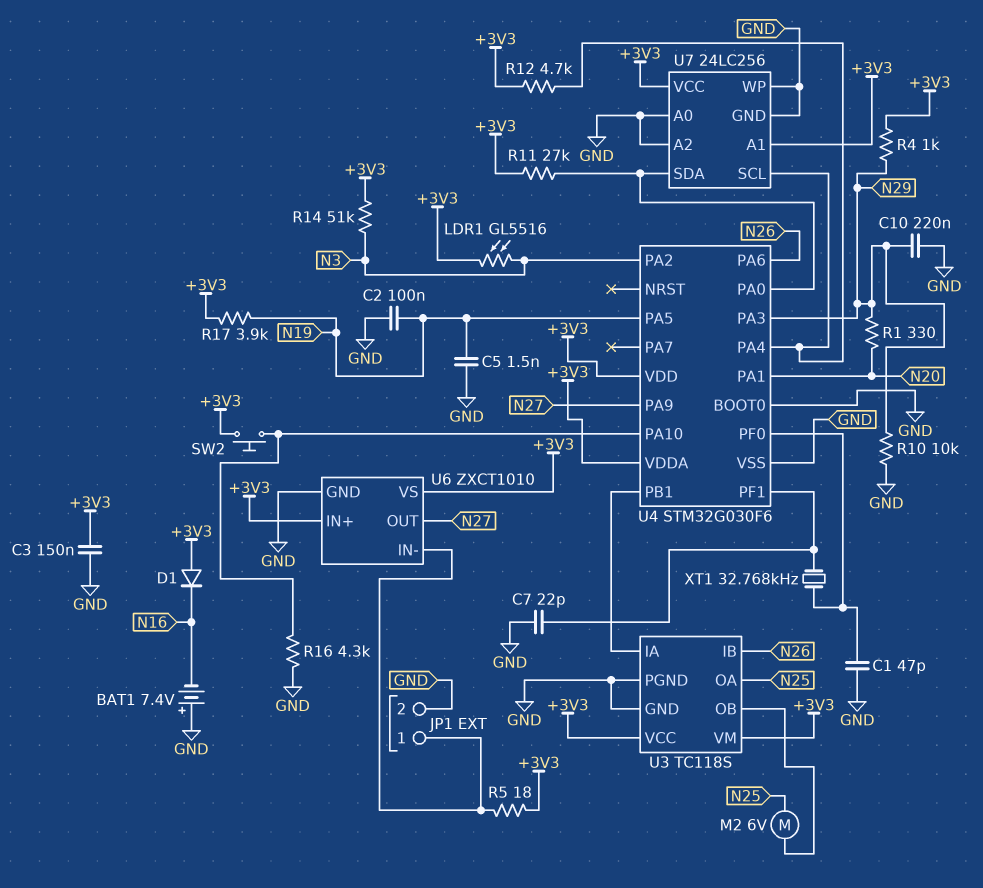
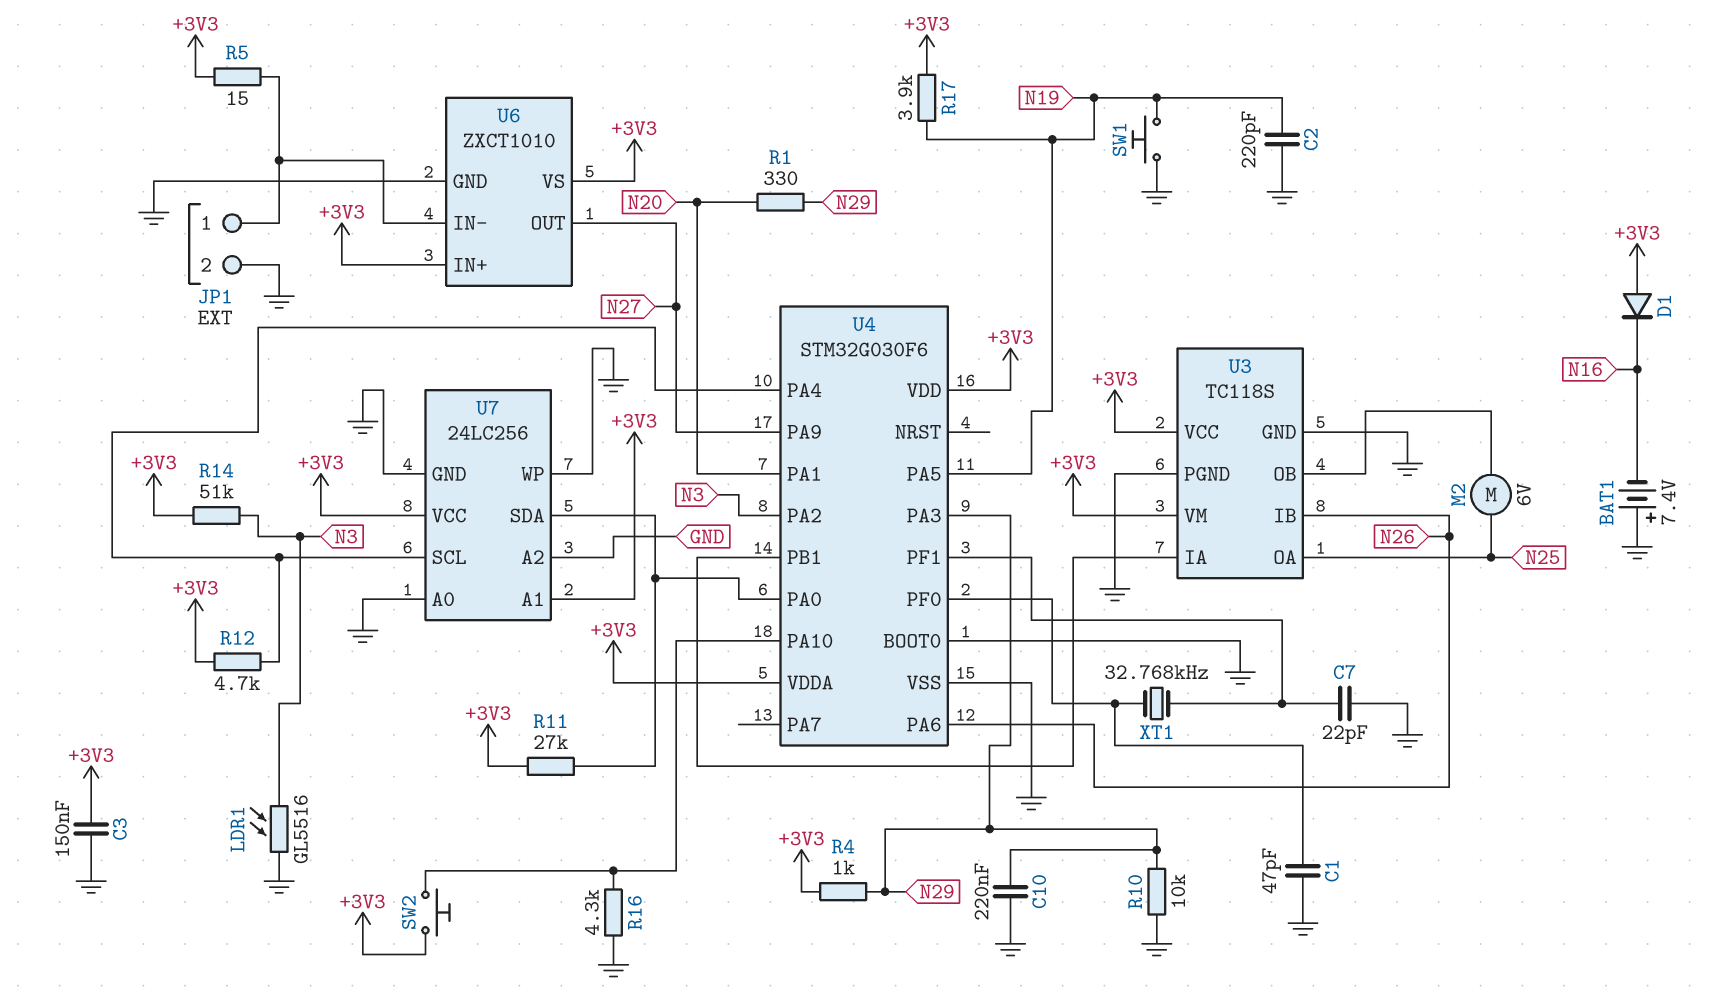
C2: 100nF (GND, N19) -> 220pF (GND, N19)
C5: 1.5nF (GND, N19) -> none
LDR1: GL5516 (+3V3, N3) -> GL5516 (GND, N3)
R5: 18 (+3V3, JP1/1) -> 15 (+3V3, JP1/1)
SW1: none -> button (GND, N19)

